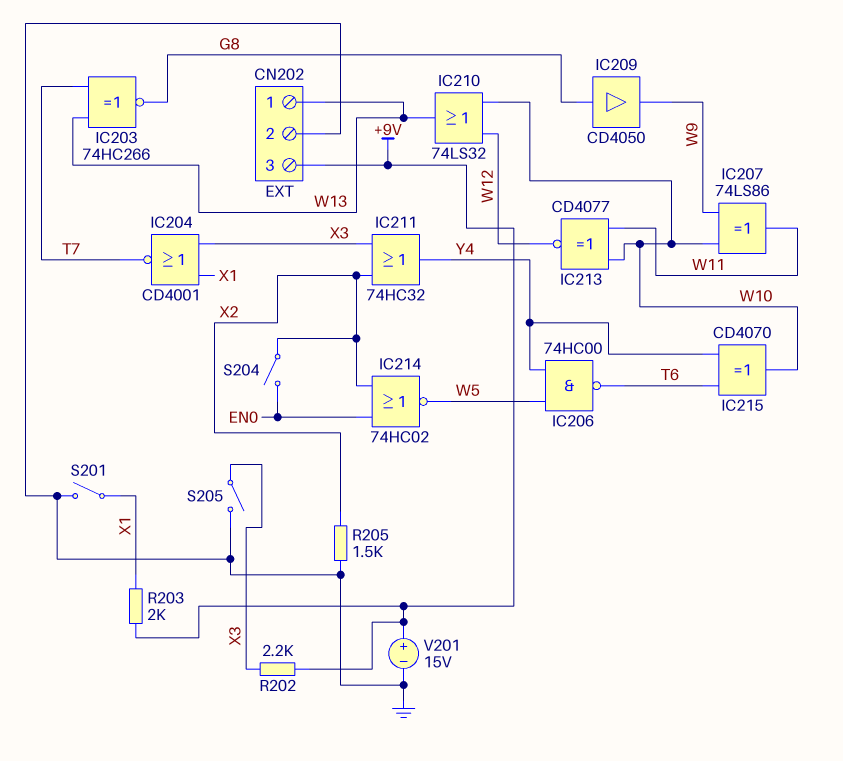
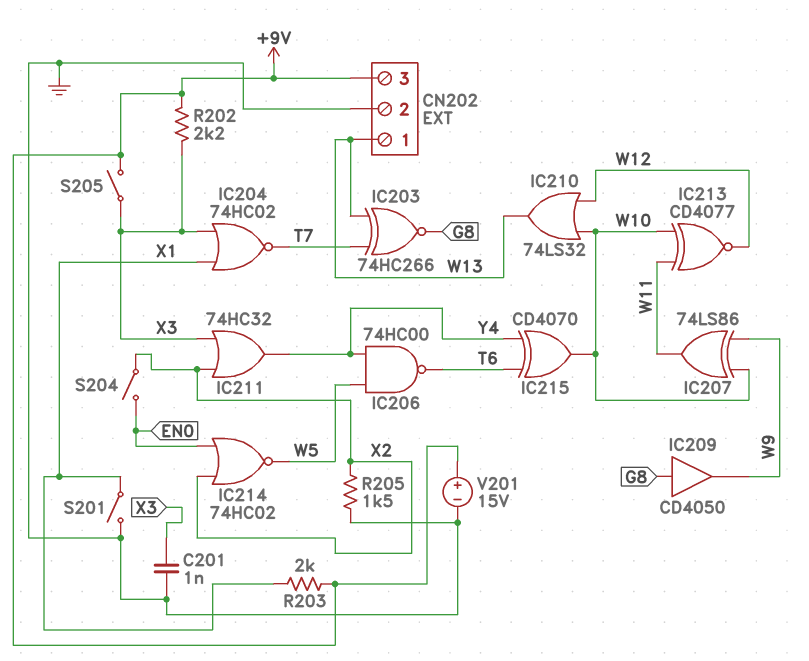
C201: none -> 1nF (GND, X3)
IC204: NOR CD4001 (in X1, in X3, out T7) -> NOR 74HC02 (in X1, in X3, out T7)
S205: switch (GND, X3) -> switch (+9V, X3)

